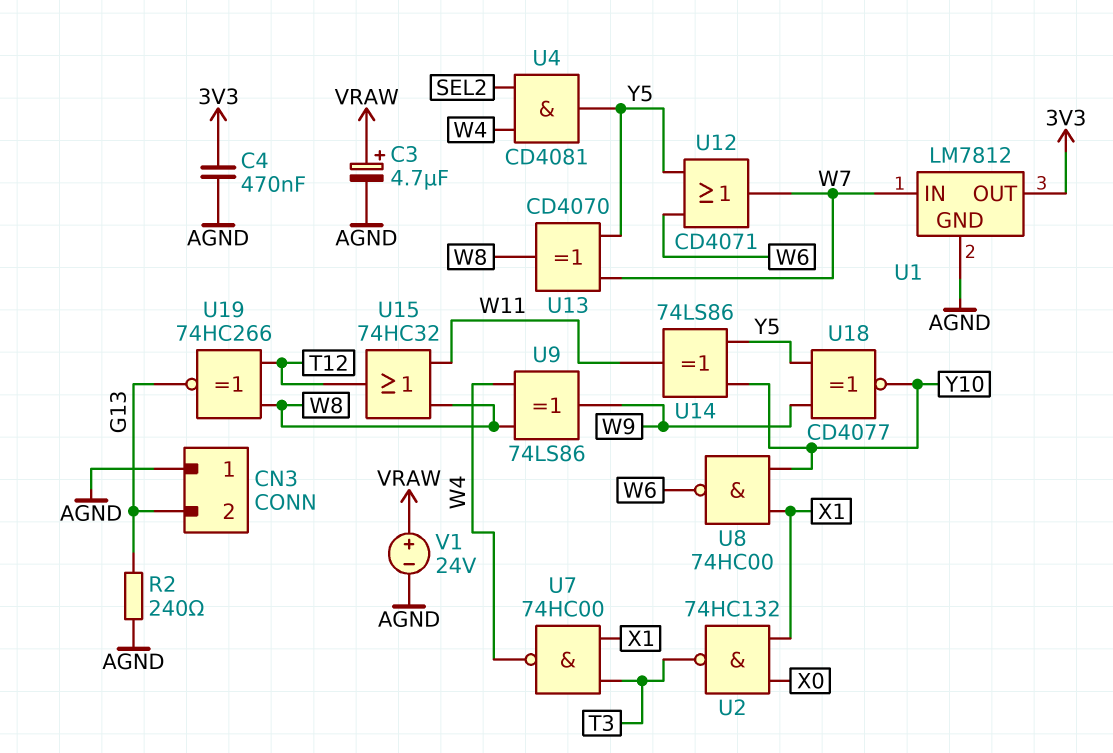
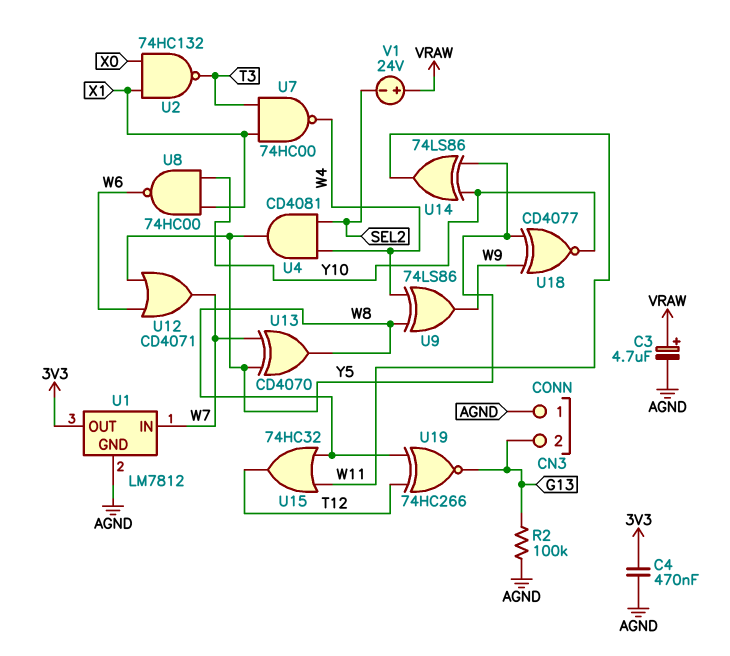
R2: 240 (AGND, G13) -> 100k (AGND, G13)
V1: 24V (plus VRAW, minus AGND) -> 24V (plus VRAW, minus SEL2)

